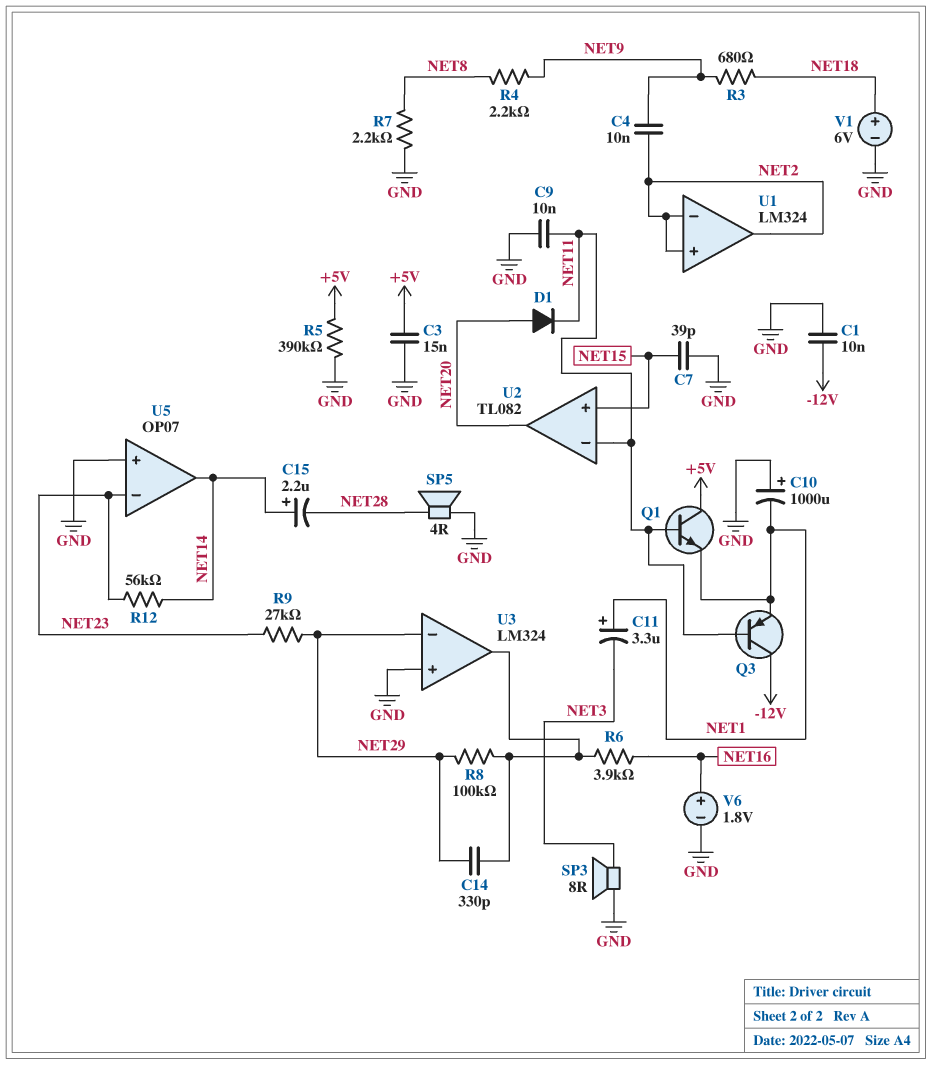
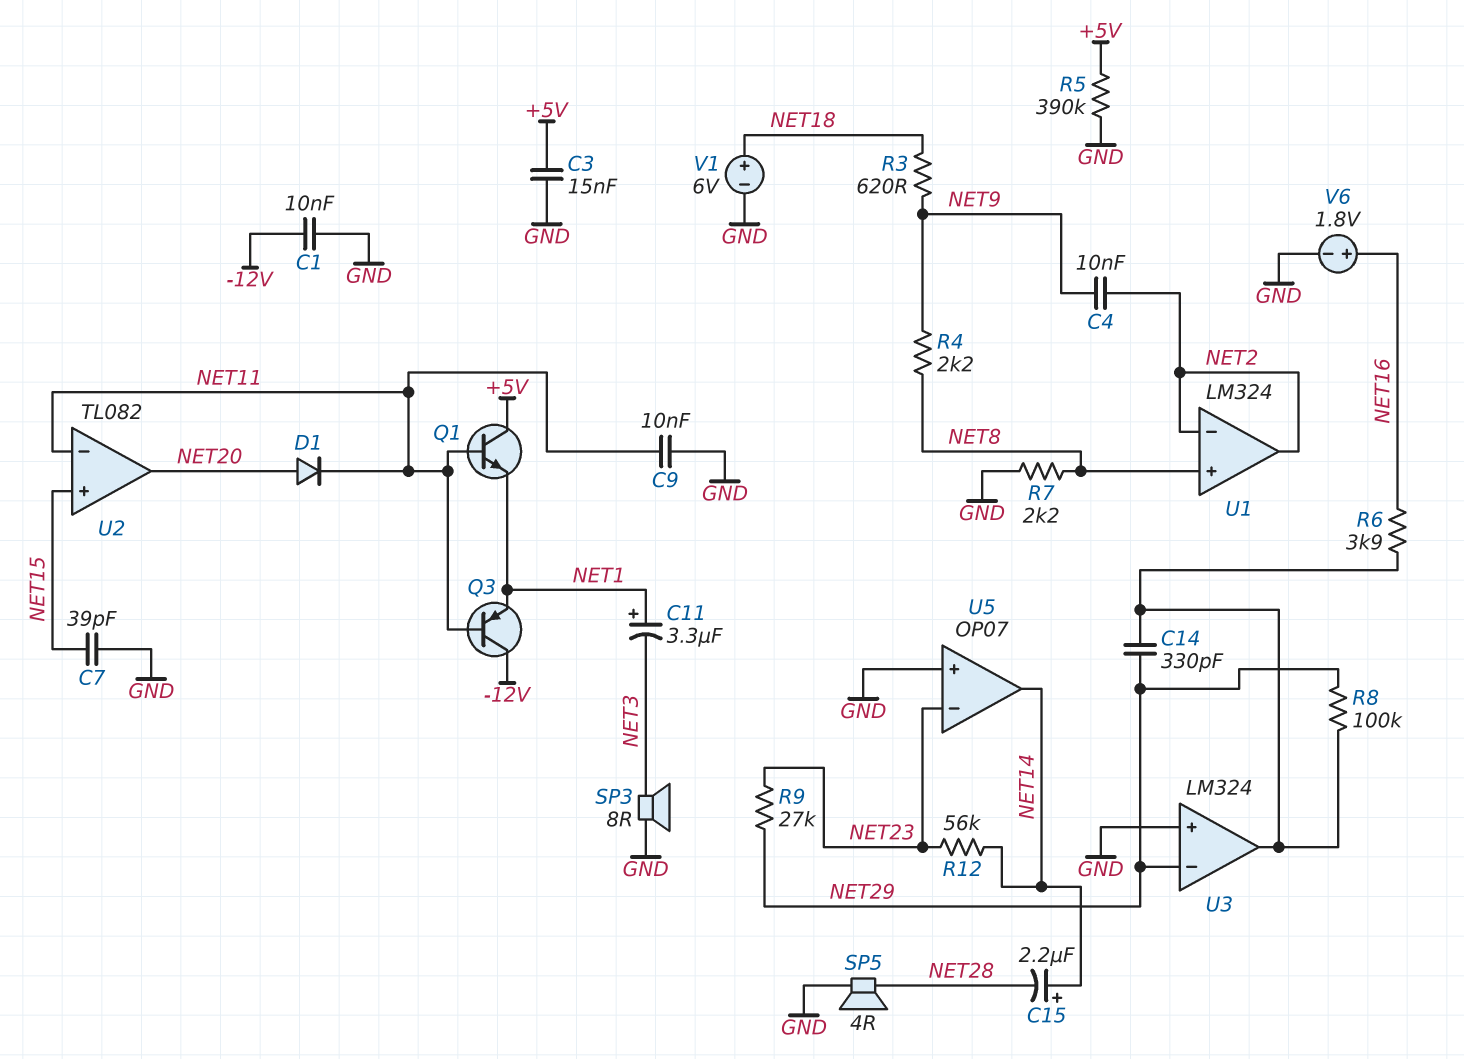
C10: 1000uF (plus GND, minus NET1) -> none
R3: 680 (NET9, NET18) -> 620 (NET9, NET18)
U1 pin in+: NET2 -> NET8

